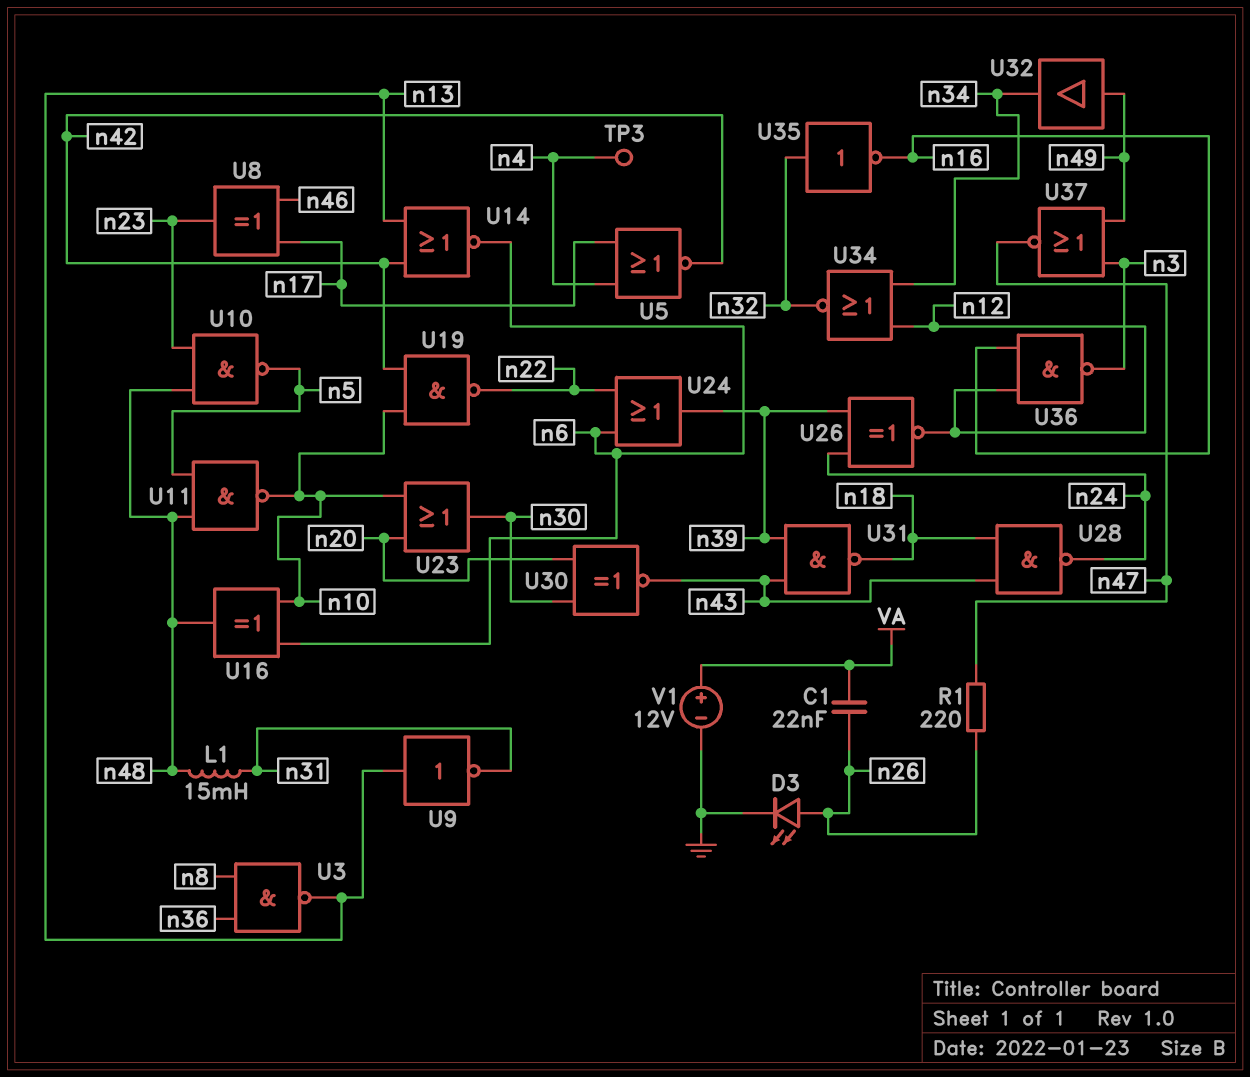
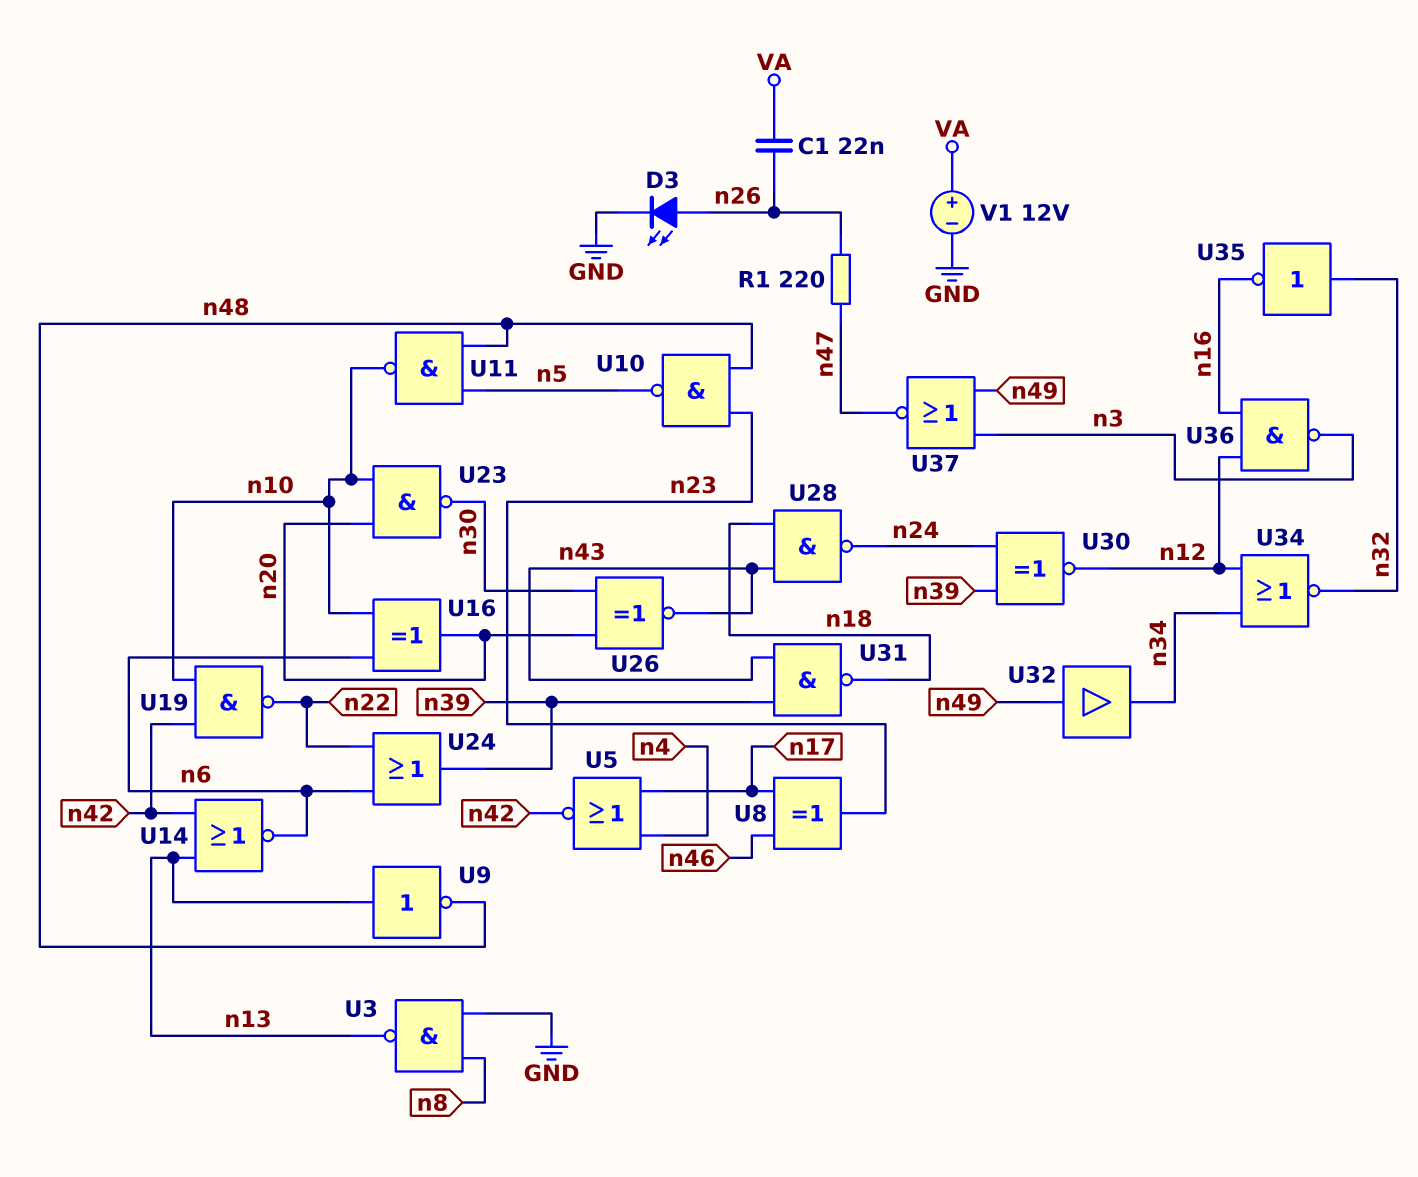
L1: 15mH (n31, n48) -> none
TP3: test point (n4) -> none
U3: NAND (in n8, in n36, out n13) -> NAND (in GND, in n8, out n13)
U9: NOT (in n13, out n31) -> NOT (in n13, out n48)
U16: XOR (in n6, in n10, out n48) -> XOR (in n6, in n10, out n20)
U23: OR (in n10, in n20, out n30) -> NAND (in n10, in n20, out n30)
U26: XNOR (in n24, in n39, out n12) -> XNOR (in n20, in n30, out n43)
U30: XNOR (in n20, in n30, out n43) -> XNOR (in n24, in n39, out n12)

